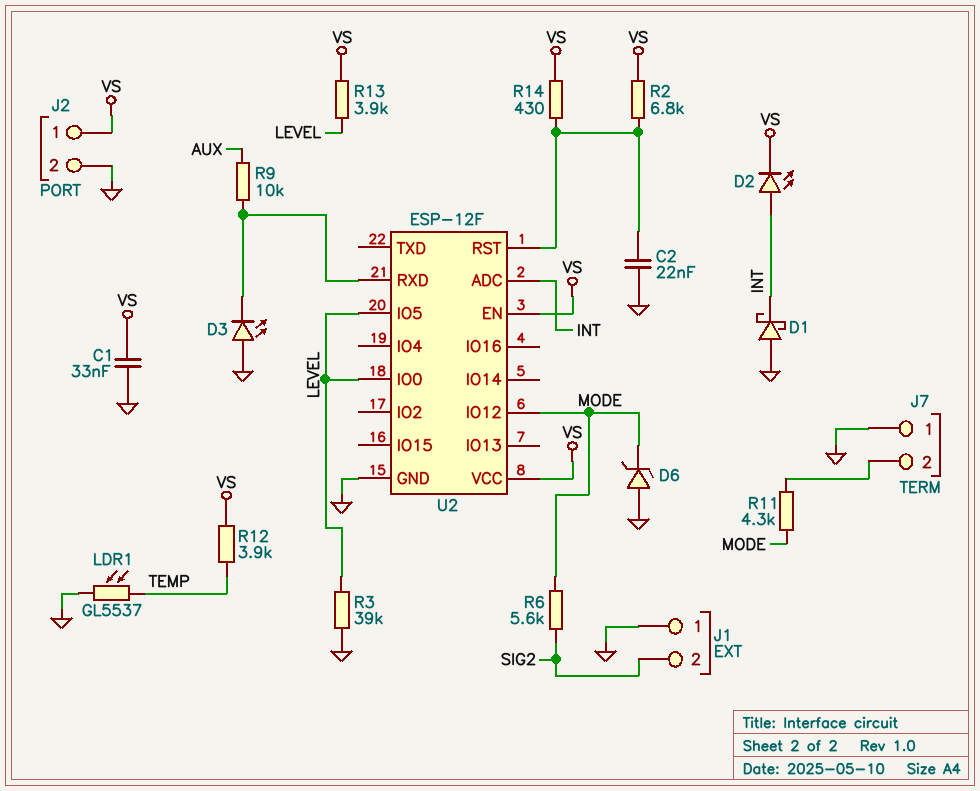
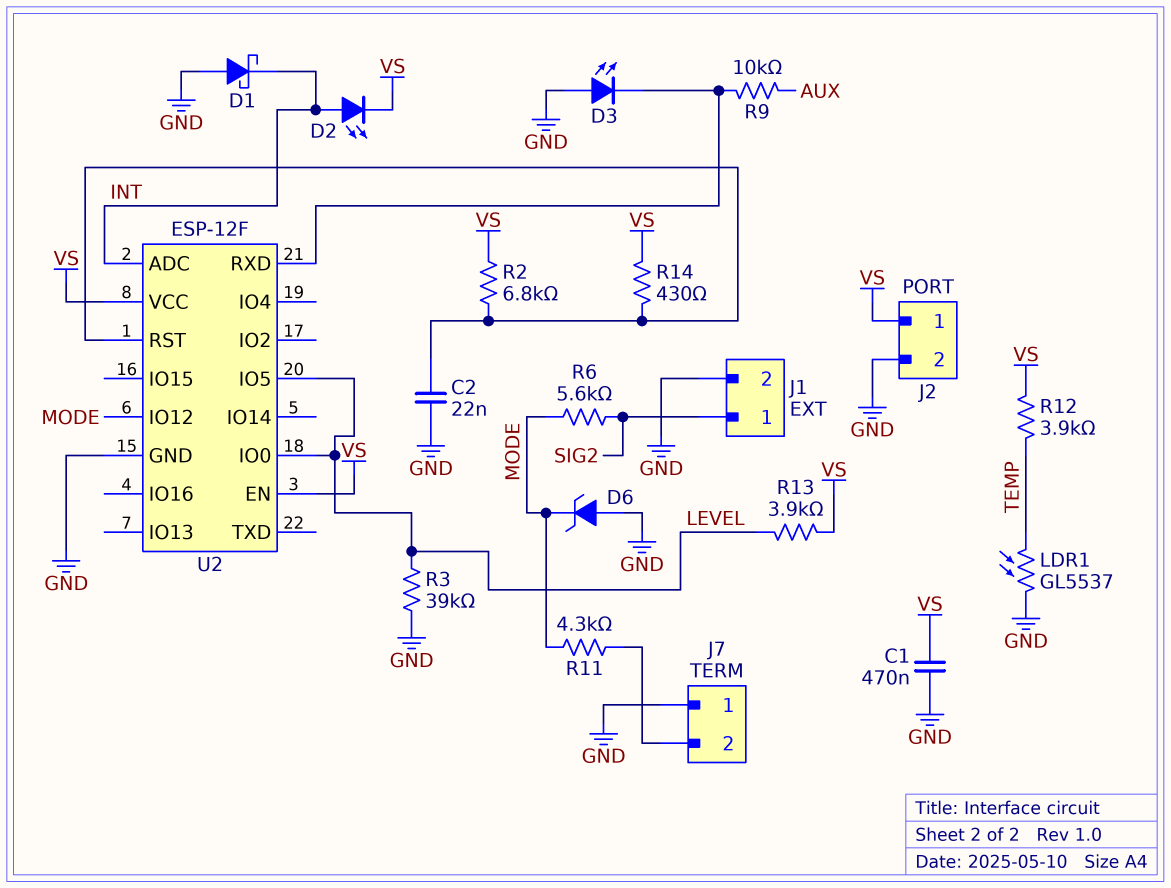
C1: 33nF (GND, VS) -> 470nF (GND, VS)
J1 pin 1: GND -> SIG2
J1 pin 2: SIG2 -> GND

